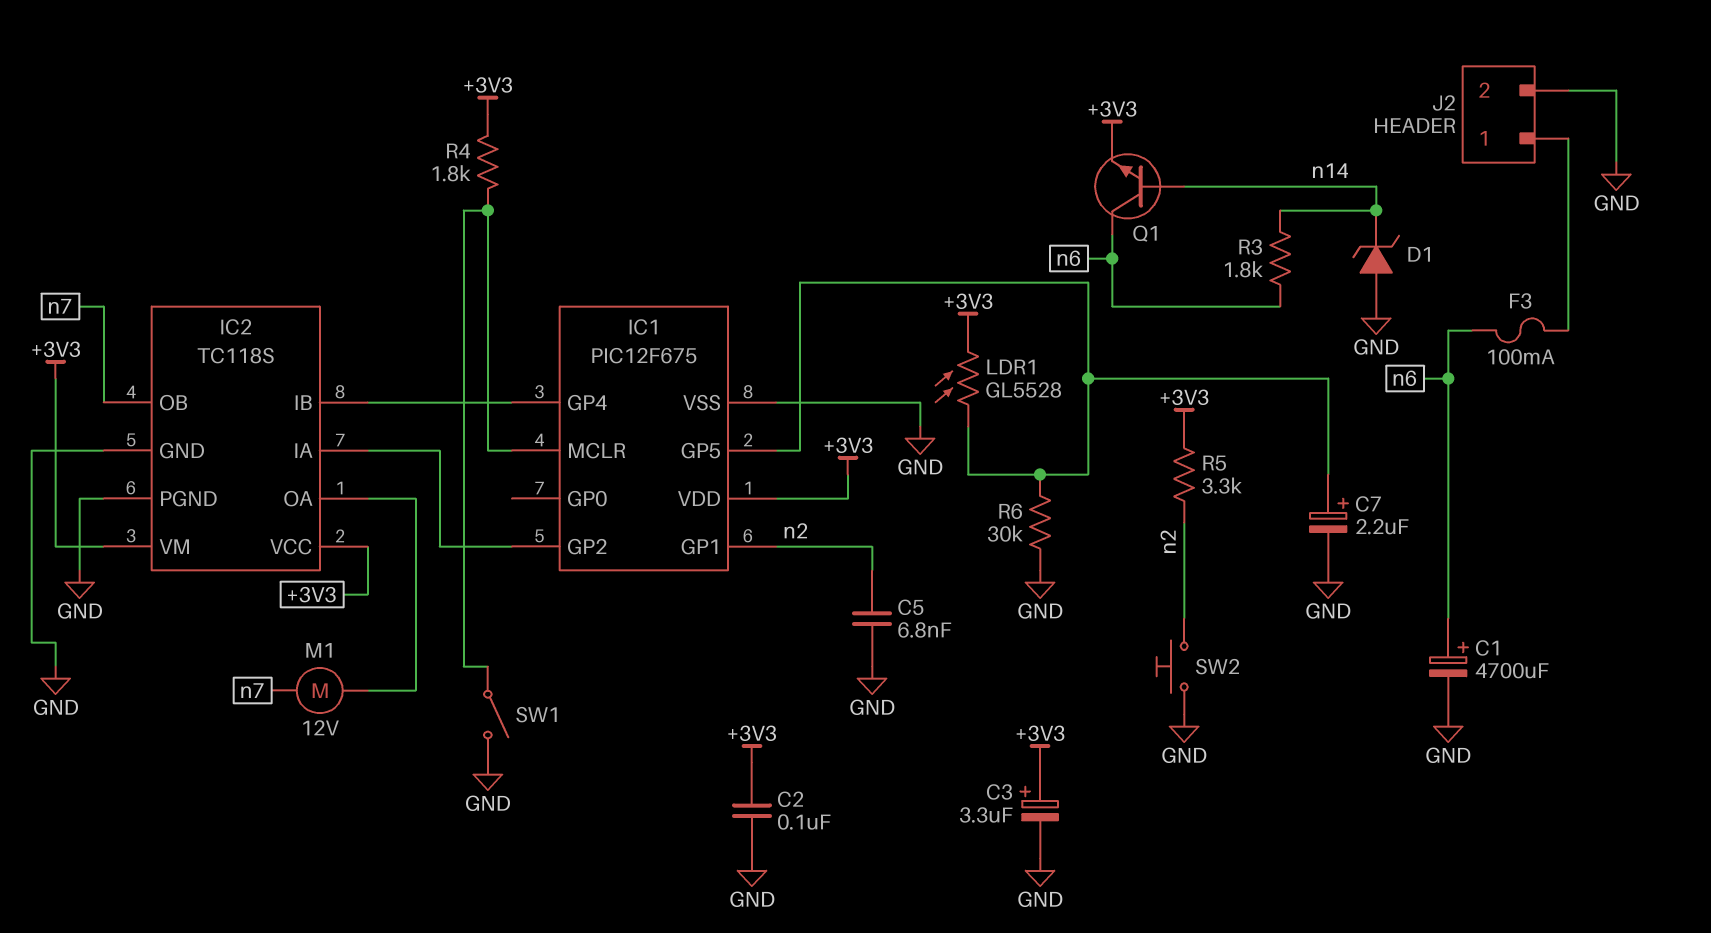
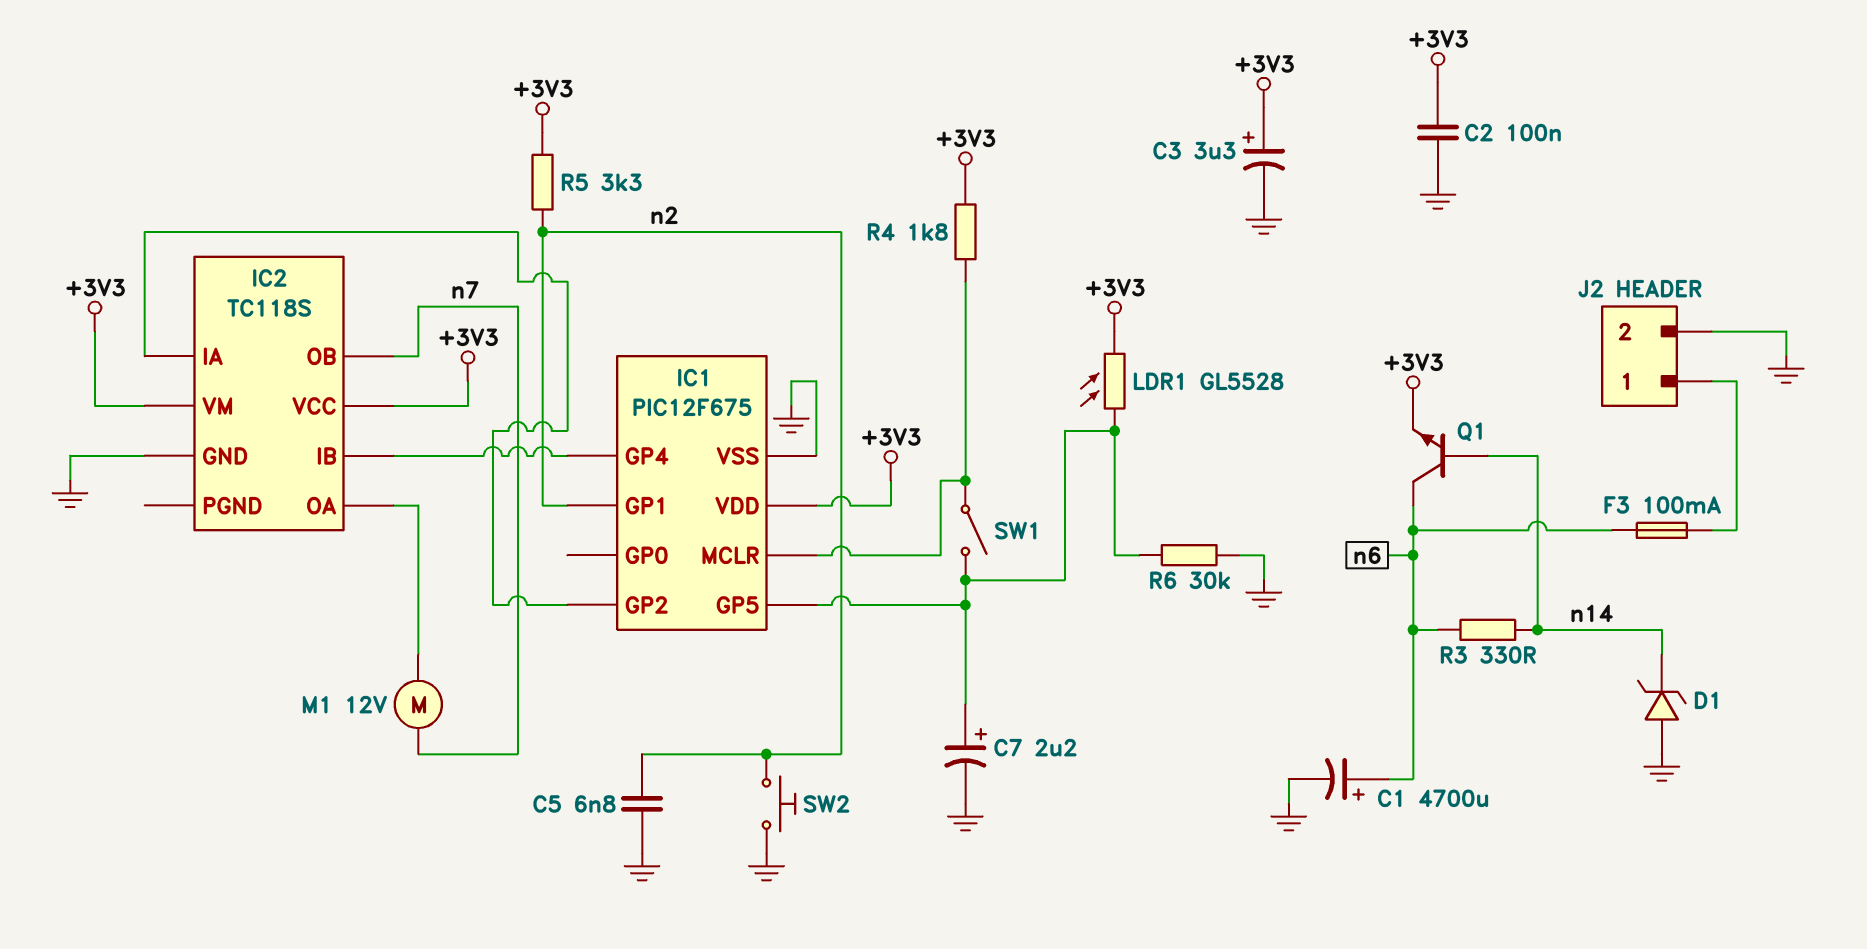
IC2 pin PGND: GND -> none
R3: 1.8k (n6, n14) -> 330 (n6, n14)
SW1: switch (GND, IC1/MCLR) -> switch (IC1/GP5, IC1/MCLR)

